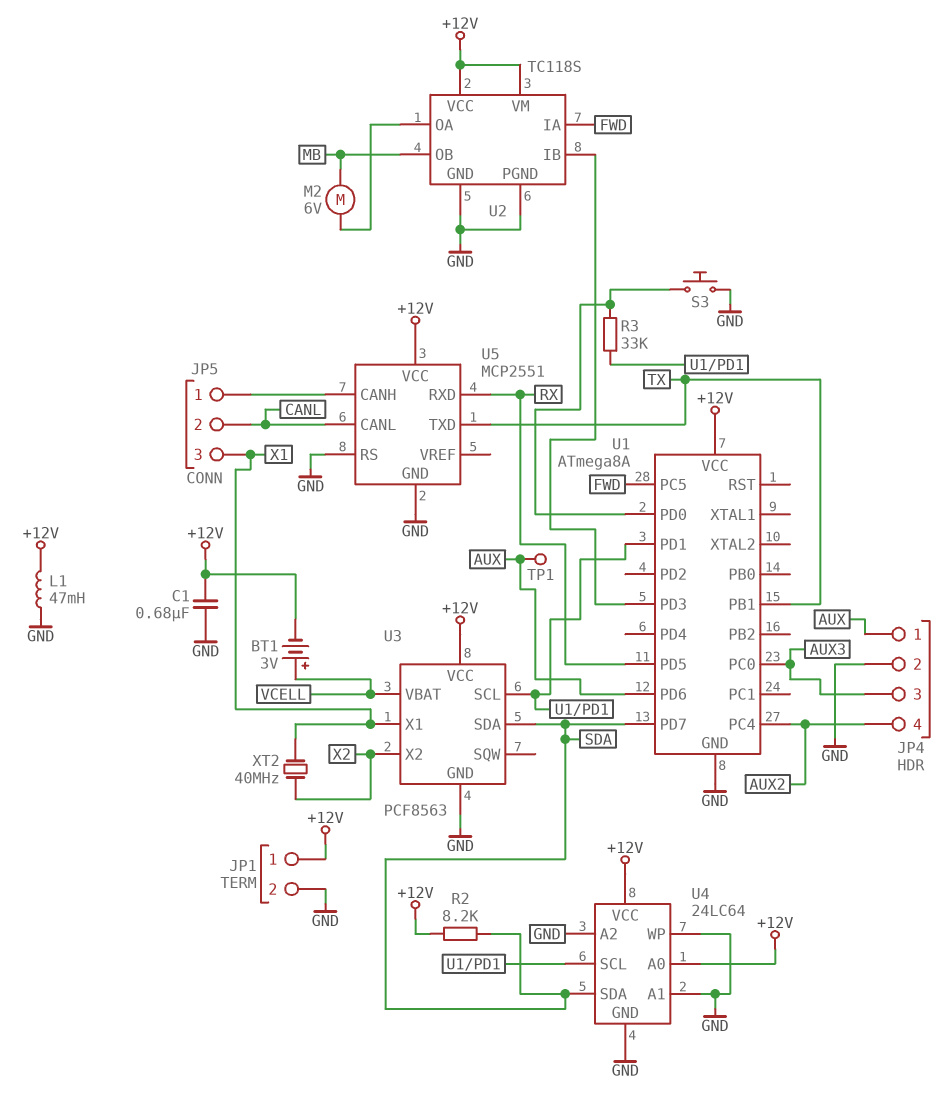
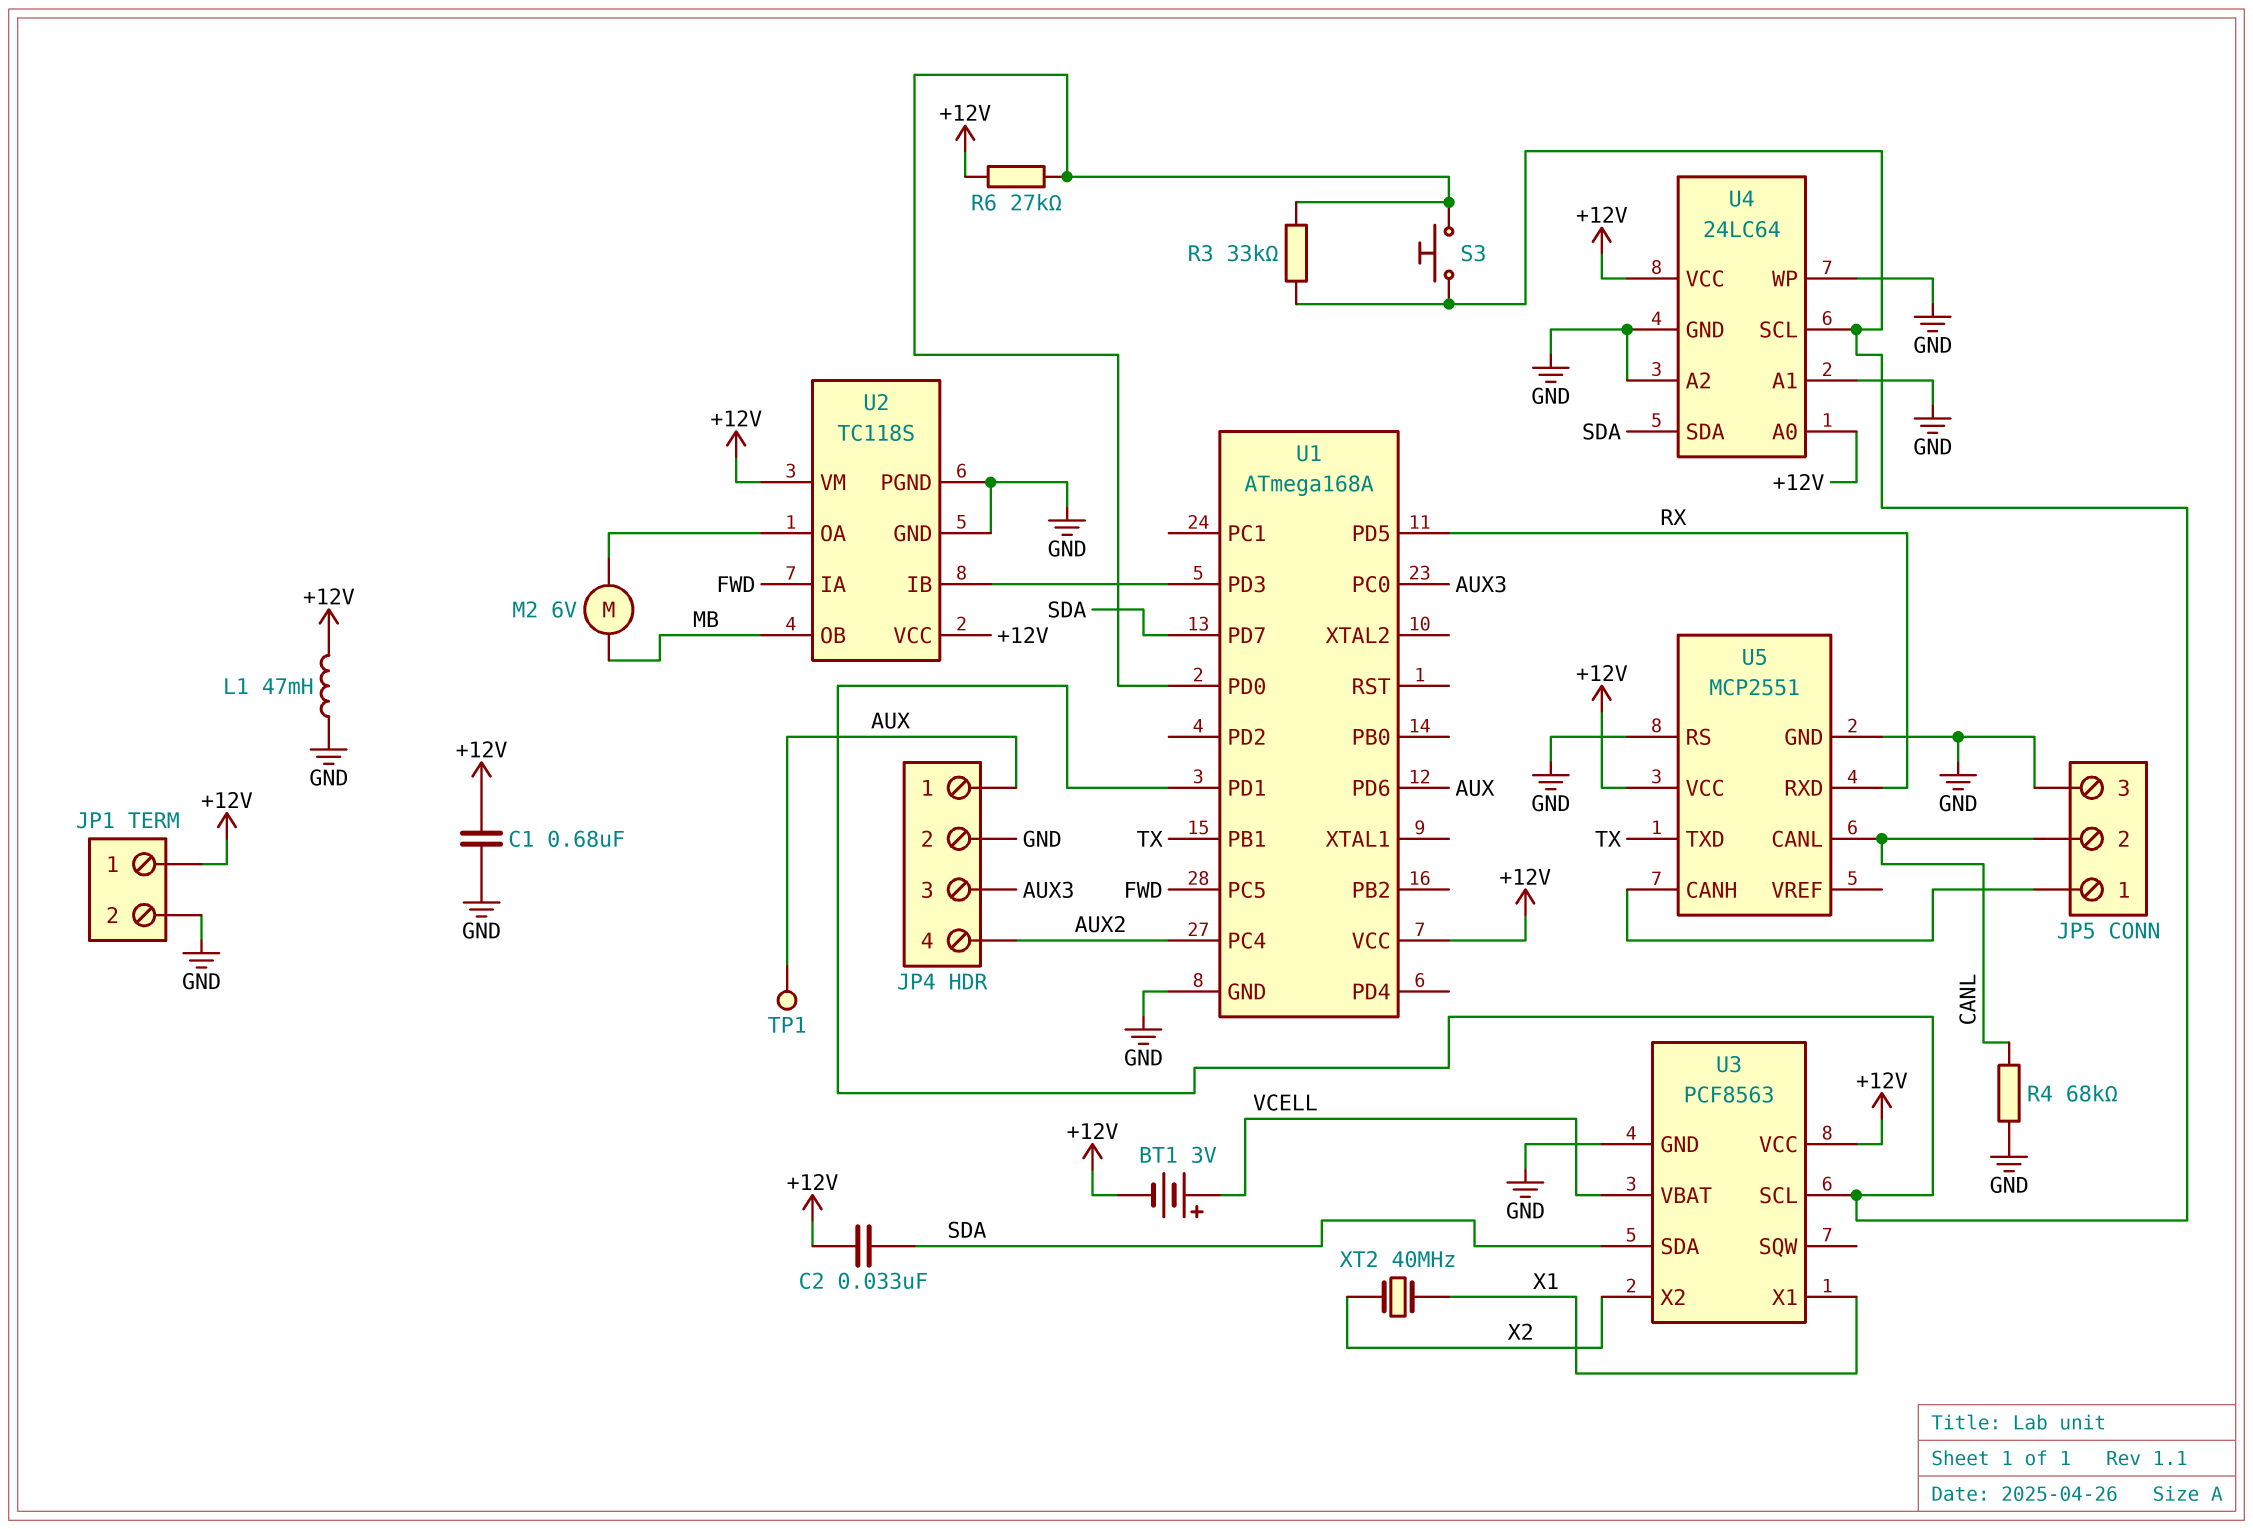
C2: none -> 33nF (+12V, SDA)
JP5 pin 3: X1 -> GND
R2: 8.2k (+12V, SDA) -> none
R4: none -> 68k (CANL, GND)
R6: none -> 27k (+12V, U1/PD0)
S3: button (GND, U1/PD0) -> button (U1/PD0, U1/PD1)
U1: ATmega8A -> ATmega168A

